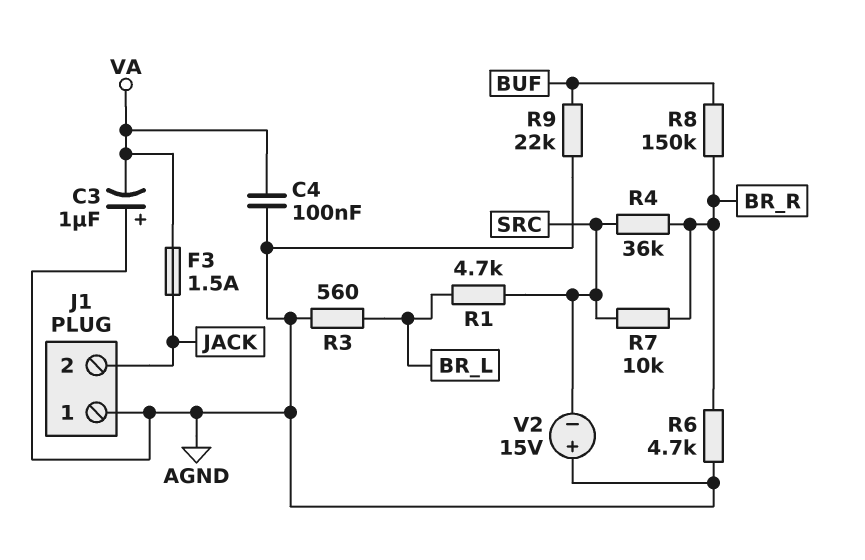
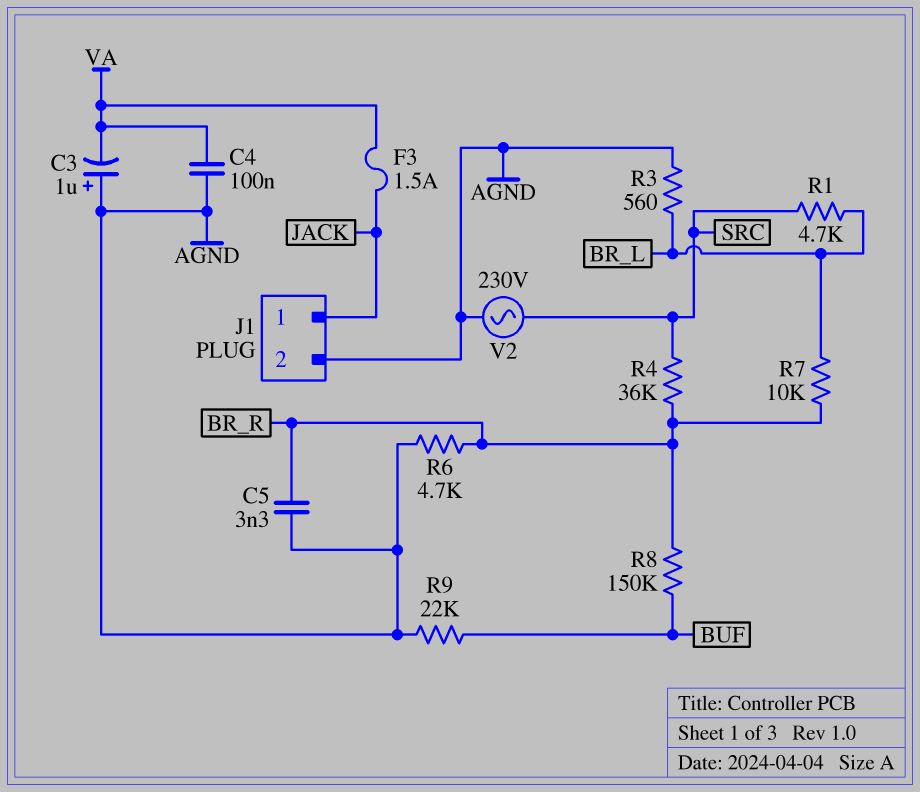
C5: none -> 3.3nF (AGND, BR_R)
J1 pin 1: AGND -> JACK
J1 pin 2: JACK -> AGND
R7: 10k (BR_R, SRC) -> 10k (BR_L, BR_R)
V2: 15V (plus AGND, minus SRC) -> AC 230V (AGND, SRC)

